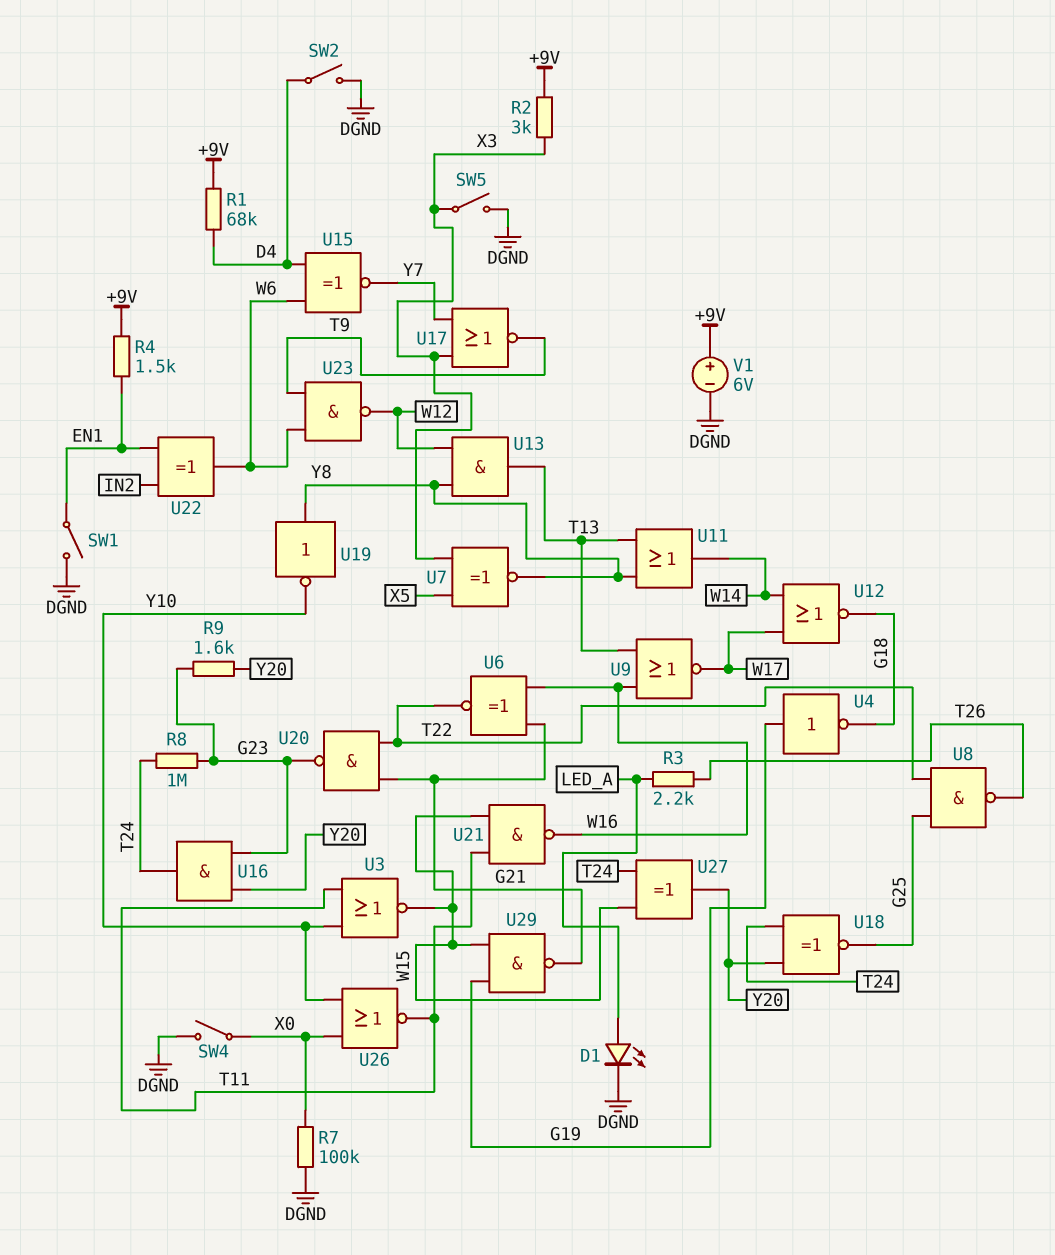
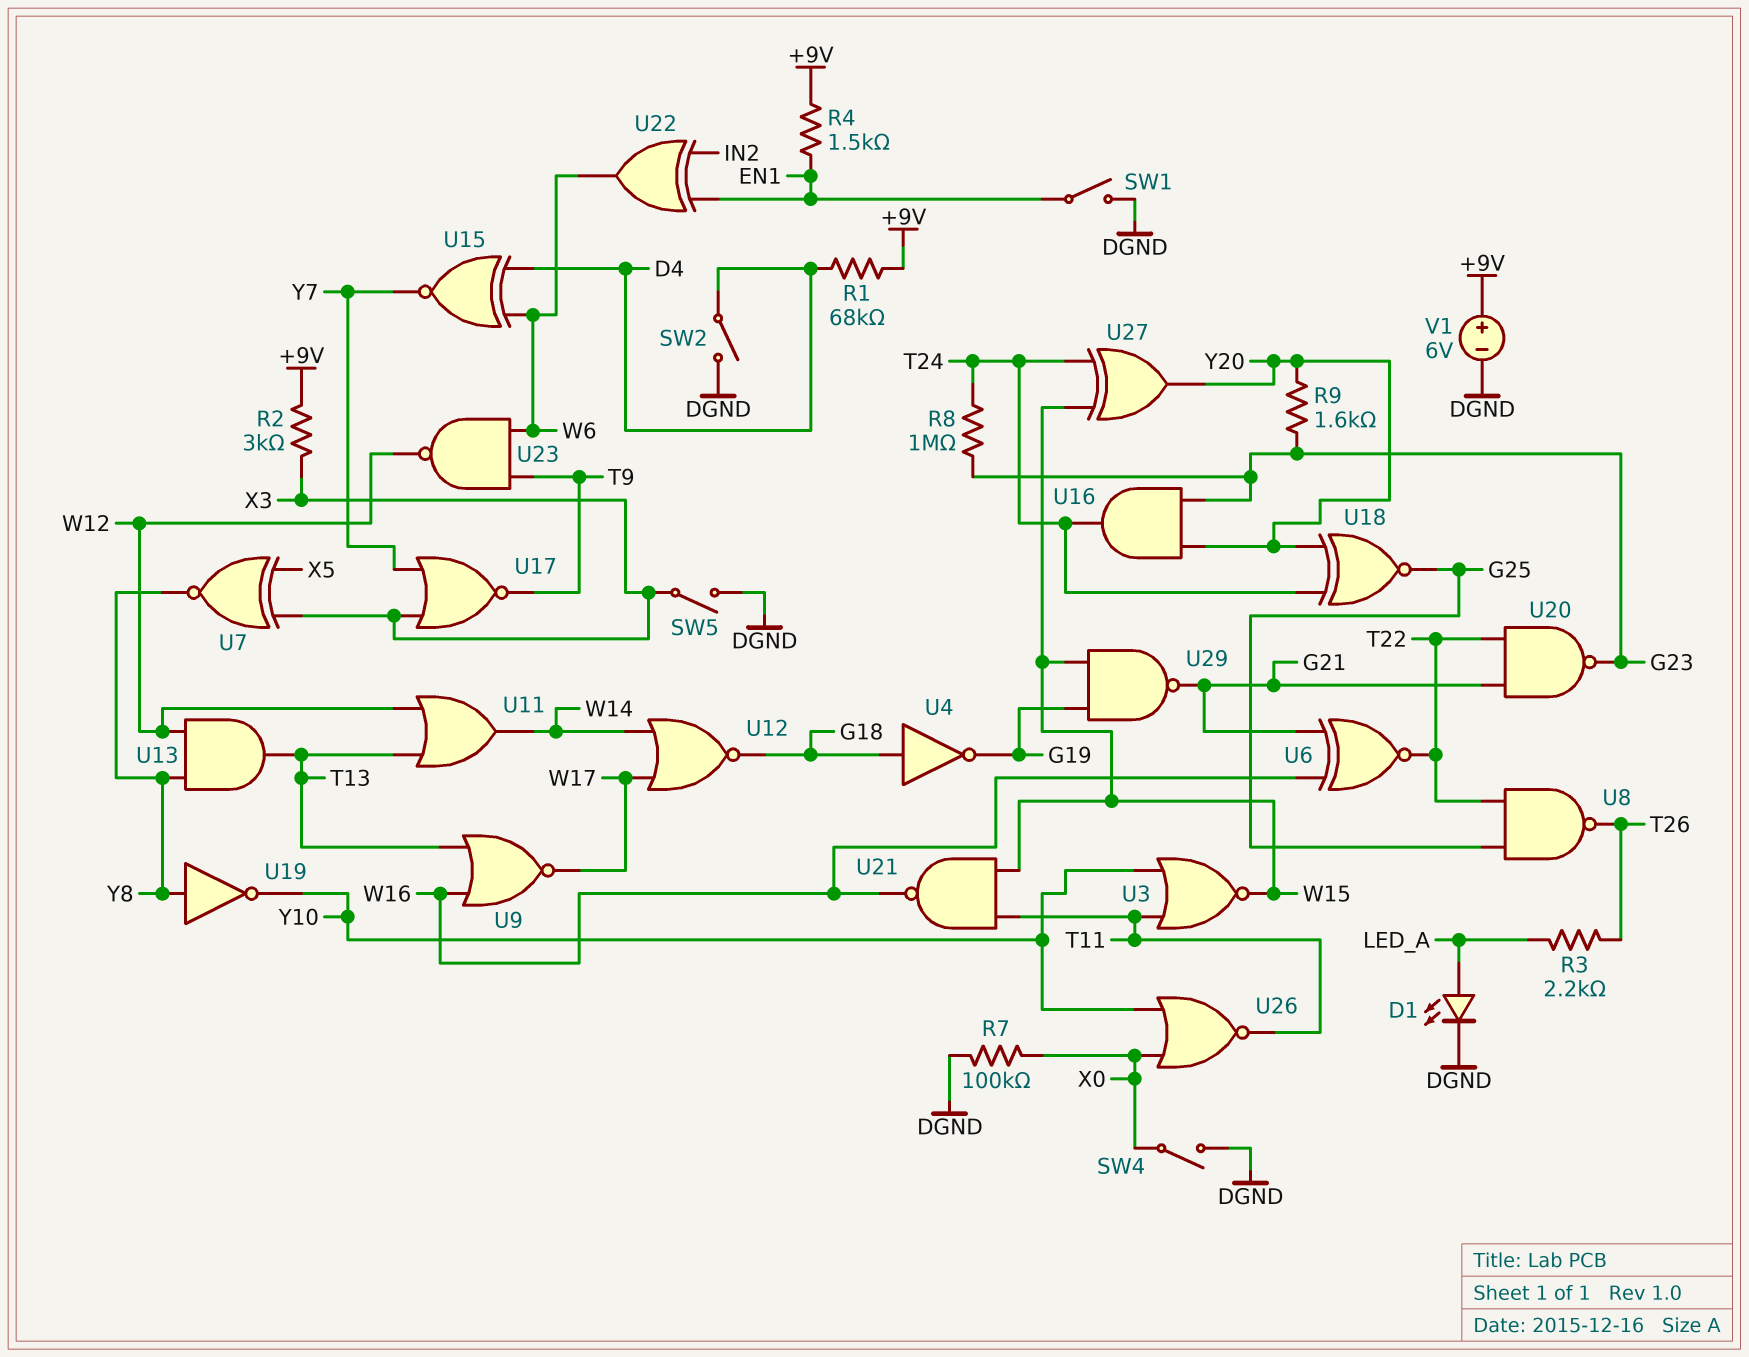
U4: NOT (in G19, out G18) -> NOT (in G18, out G19)
U11: OR (in T13, in Y8, out W14) -> OR (in T13, in W12, out W14)

